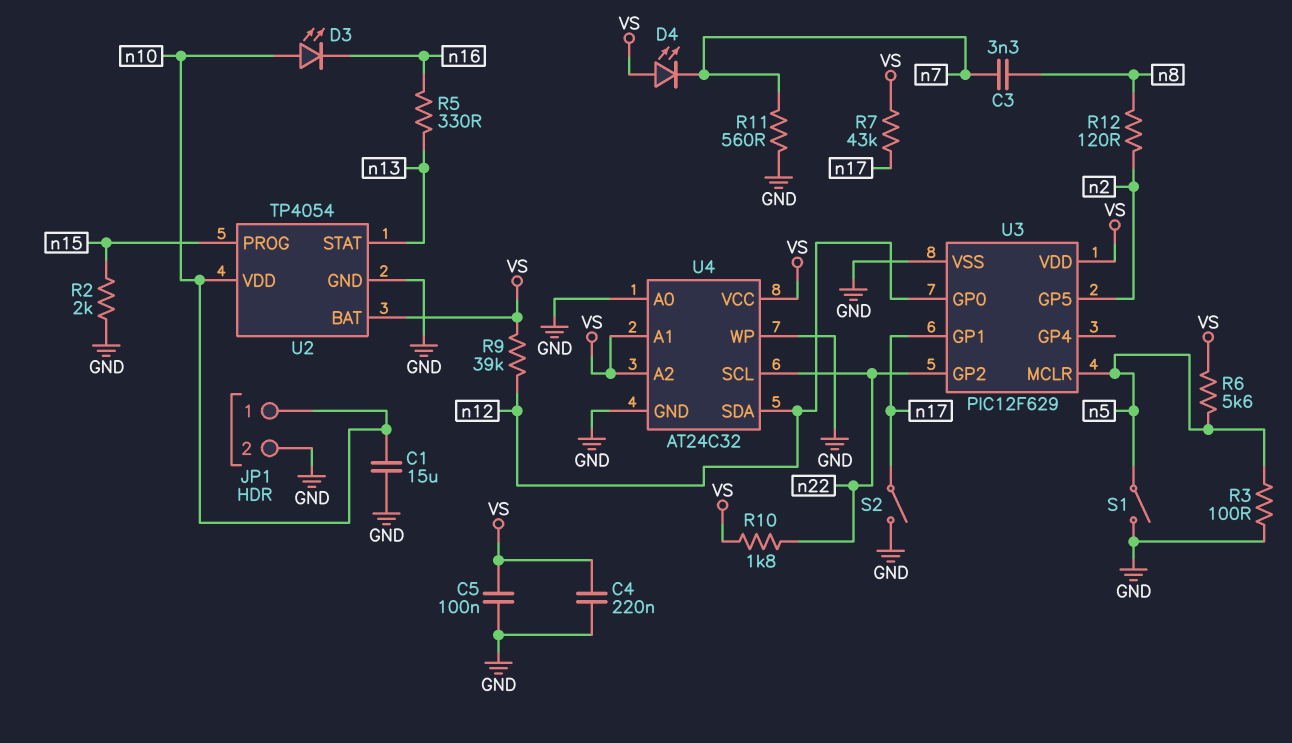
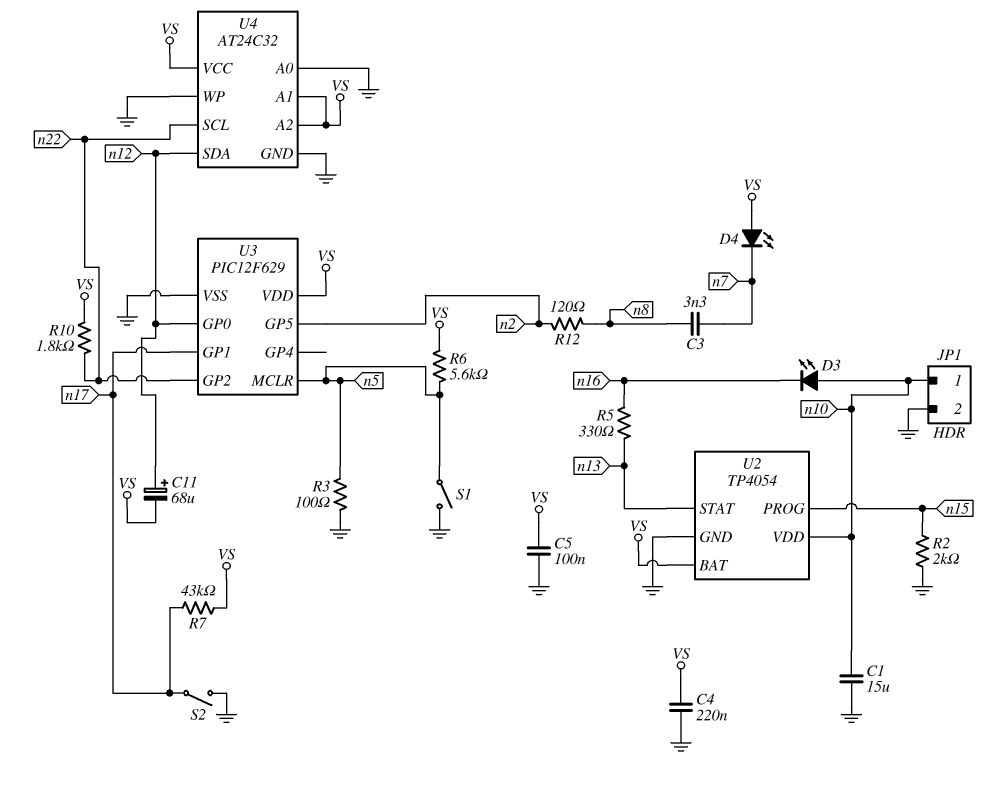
C11: none -> 68uF (plus n12, minus VS)
R9: 39k (VS, n12) -> none
R11: 560 (GND, n7) -> none

